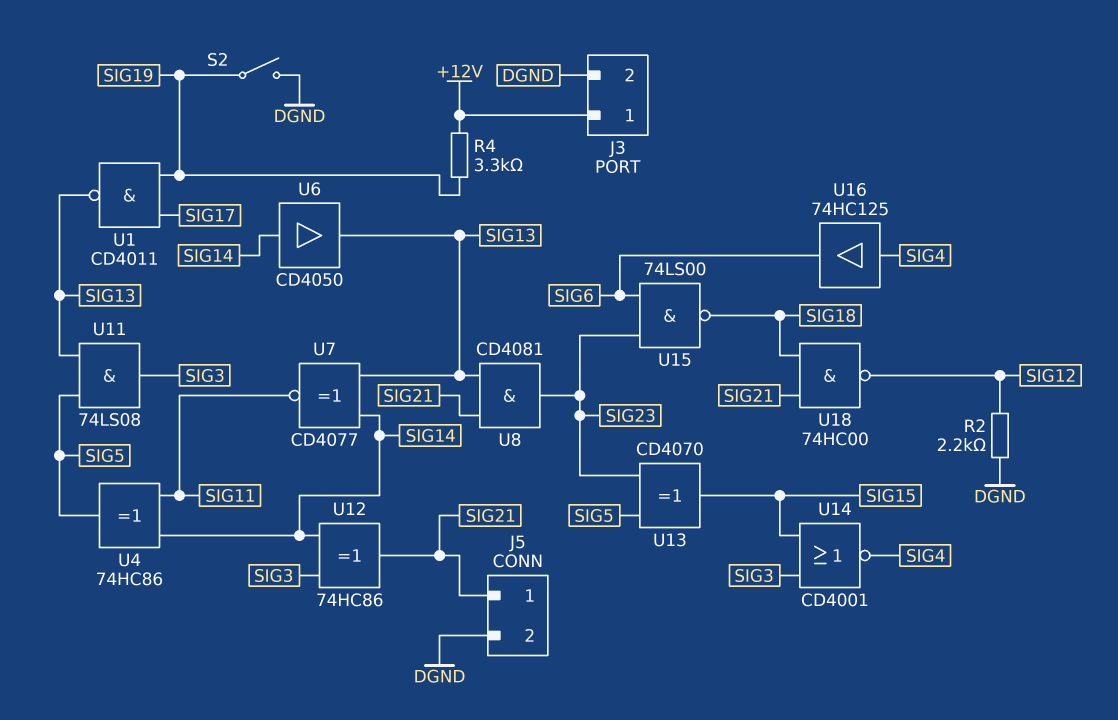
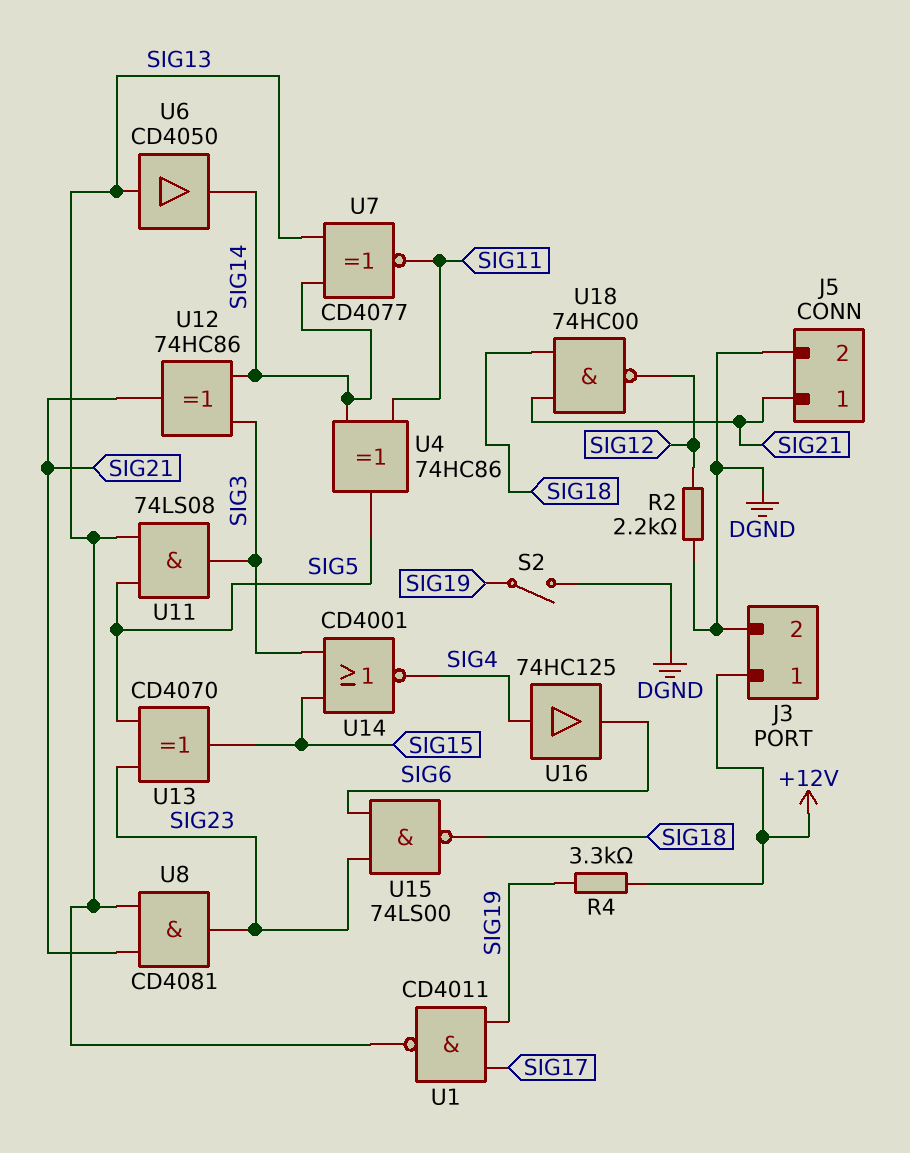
U6: buffer CD4050 (in SIG14, out SIG13) -> buffer CD4050 (in SIG13, out SIG14)

